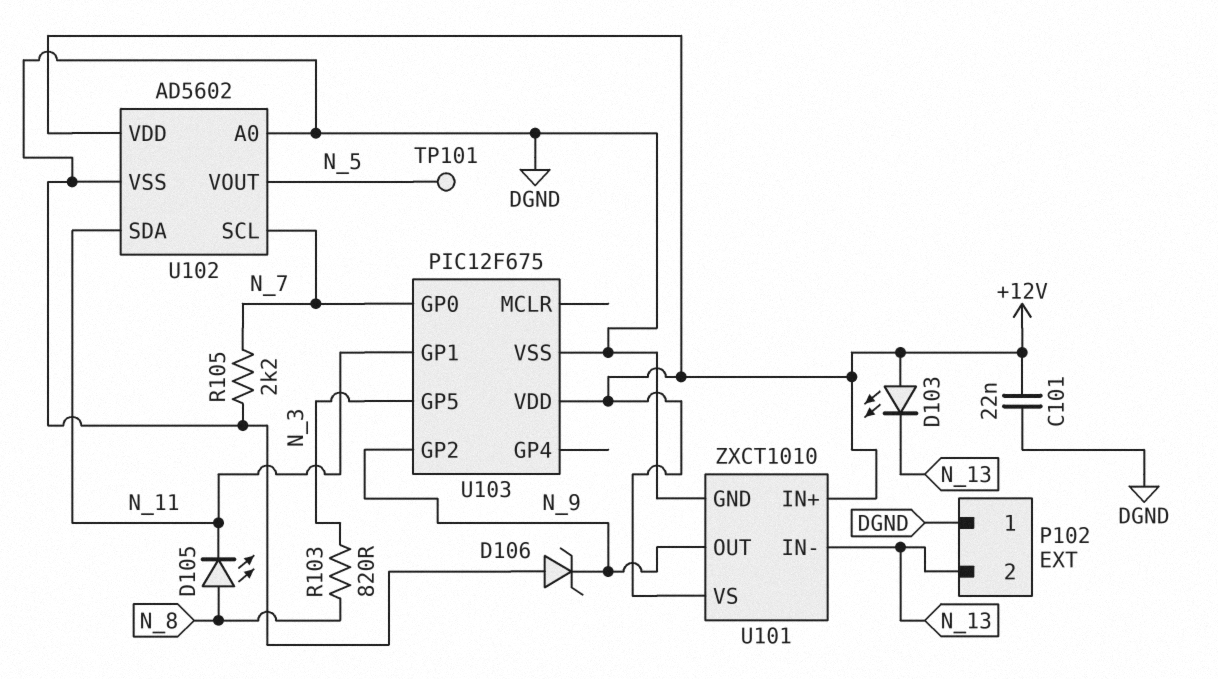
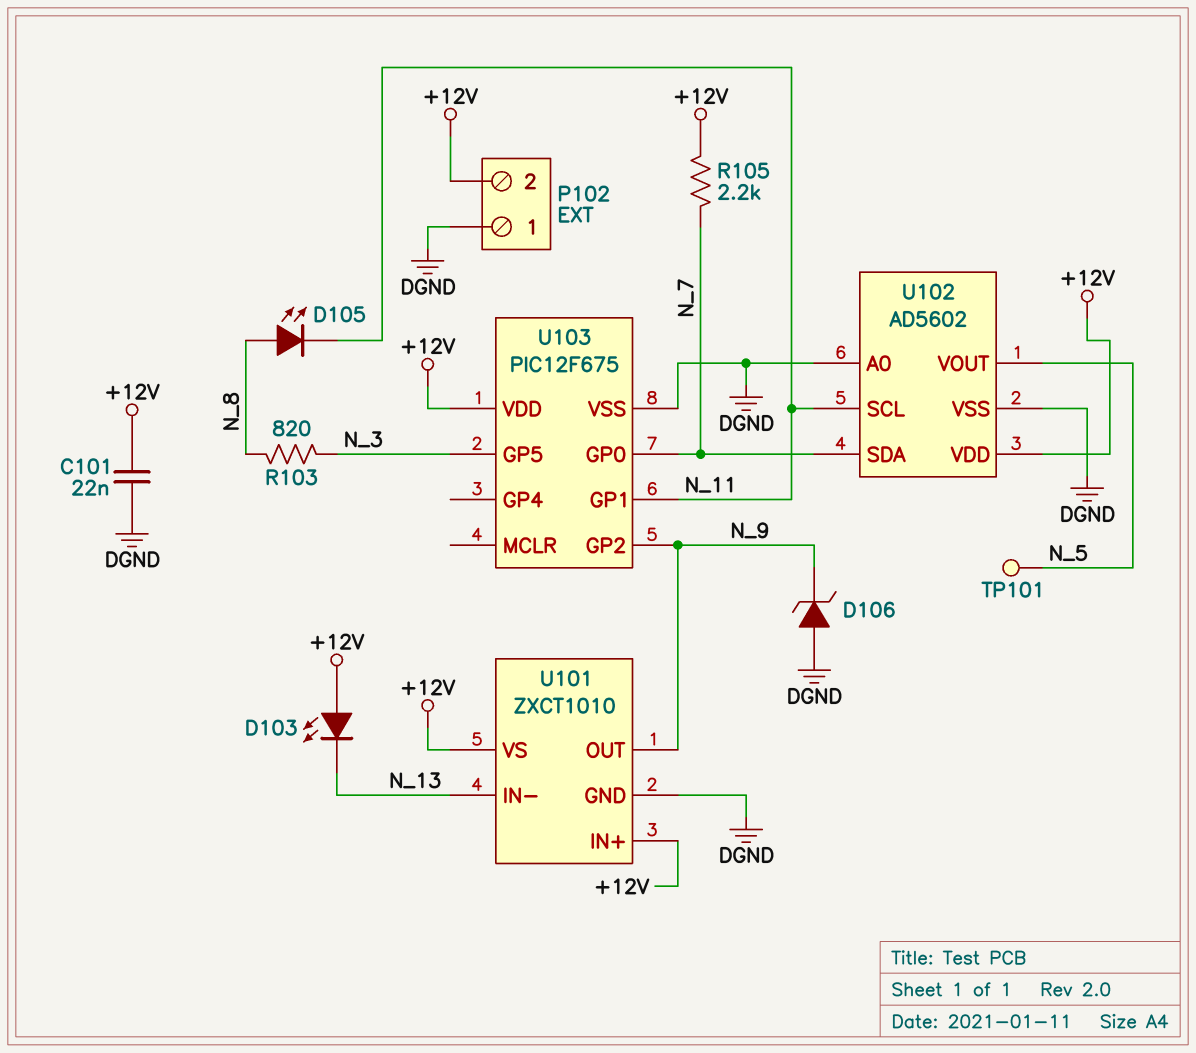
P102 pin 2: N_13 -> +12V
R105: 2.2k (DGND, N_7) -> 2.2k (+12V, N_7)
U102 pin SCL: N_7 -> N_11
U102 pin SDA: N_11 -> N_7

